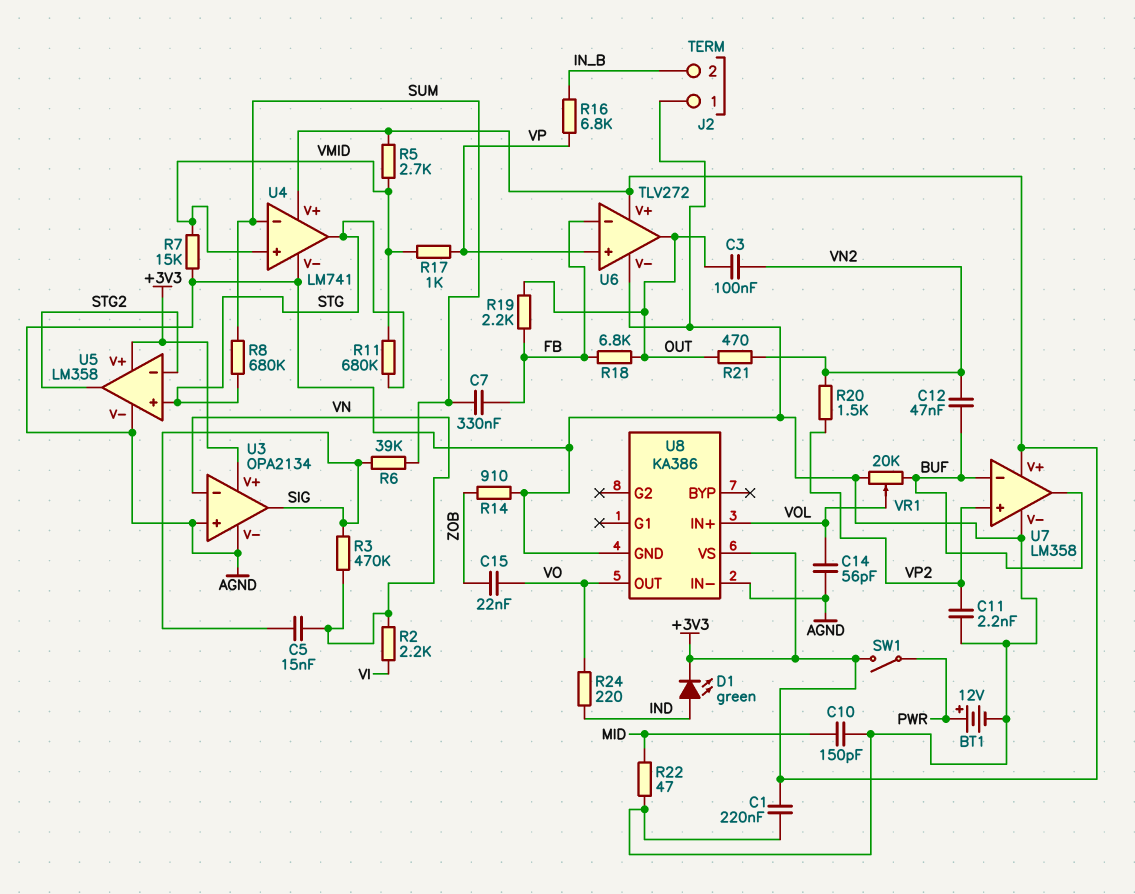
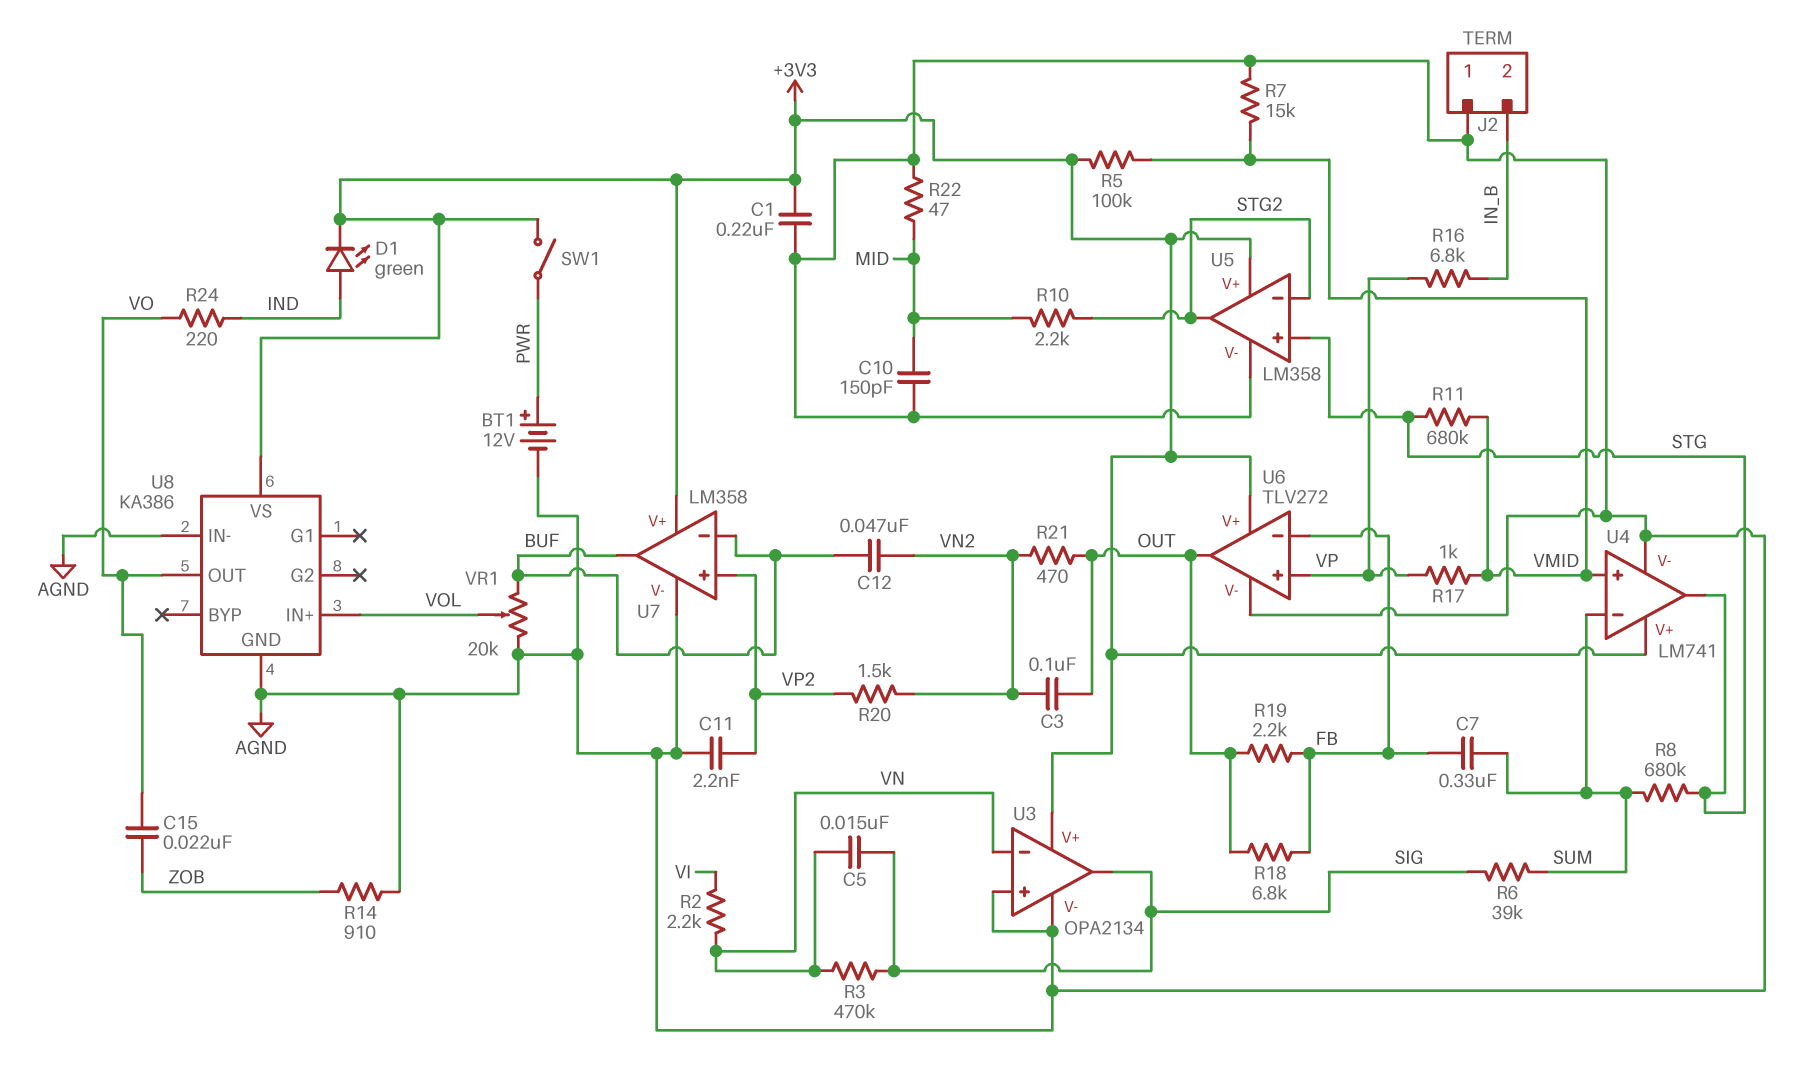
C14: 56pF (AGND, VOL) -> none
R5: 2.7k (+3V3, VMID) -> 100k (+3V3, VMID)
R10: none -> 2.2k (MID, STG2)

